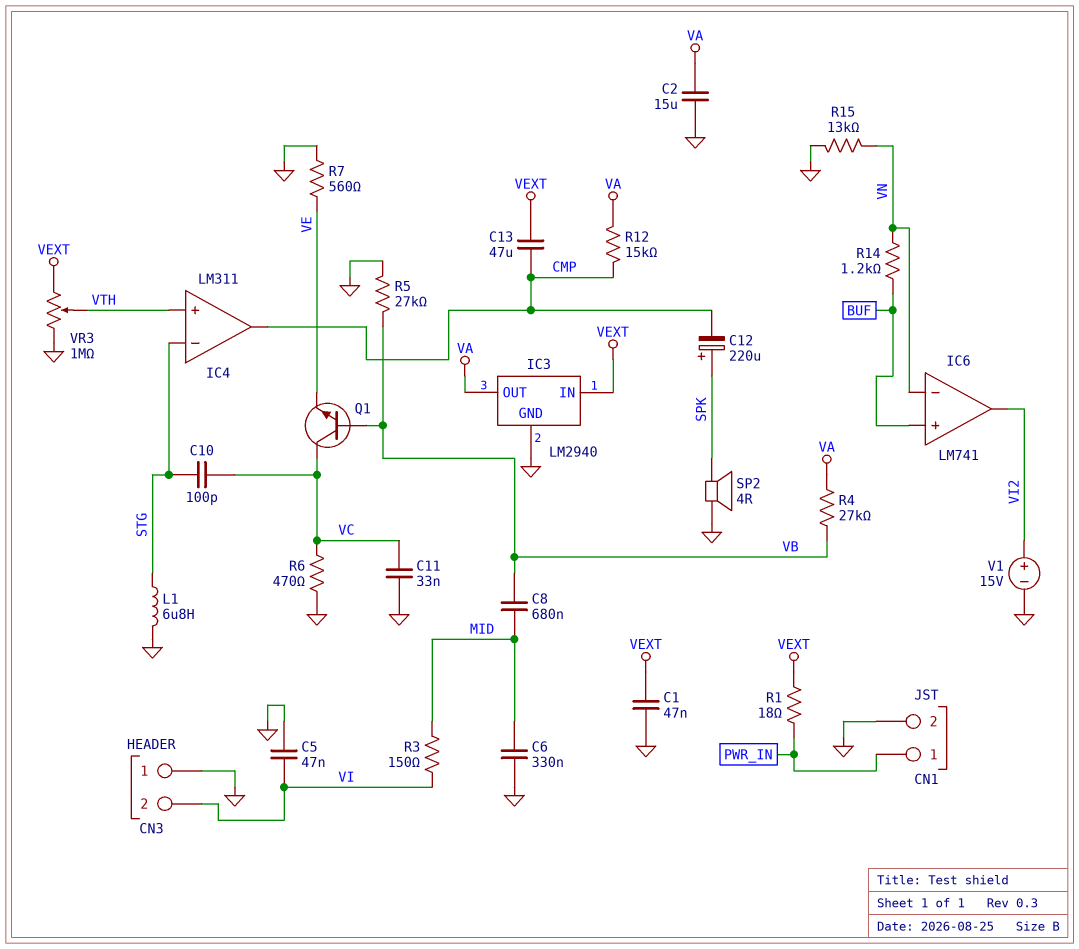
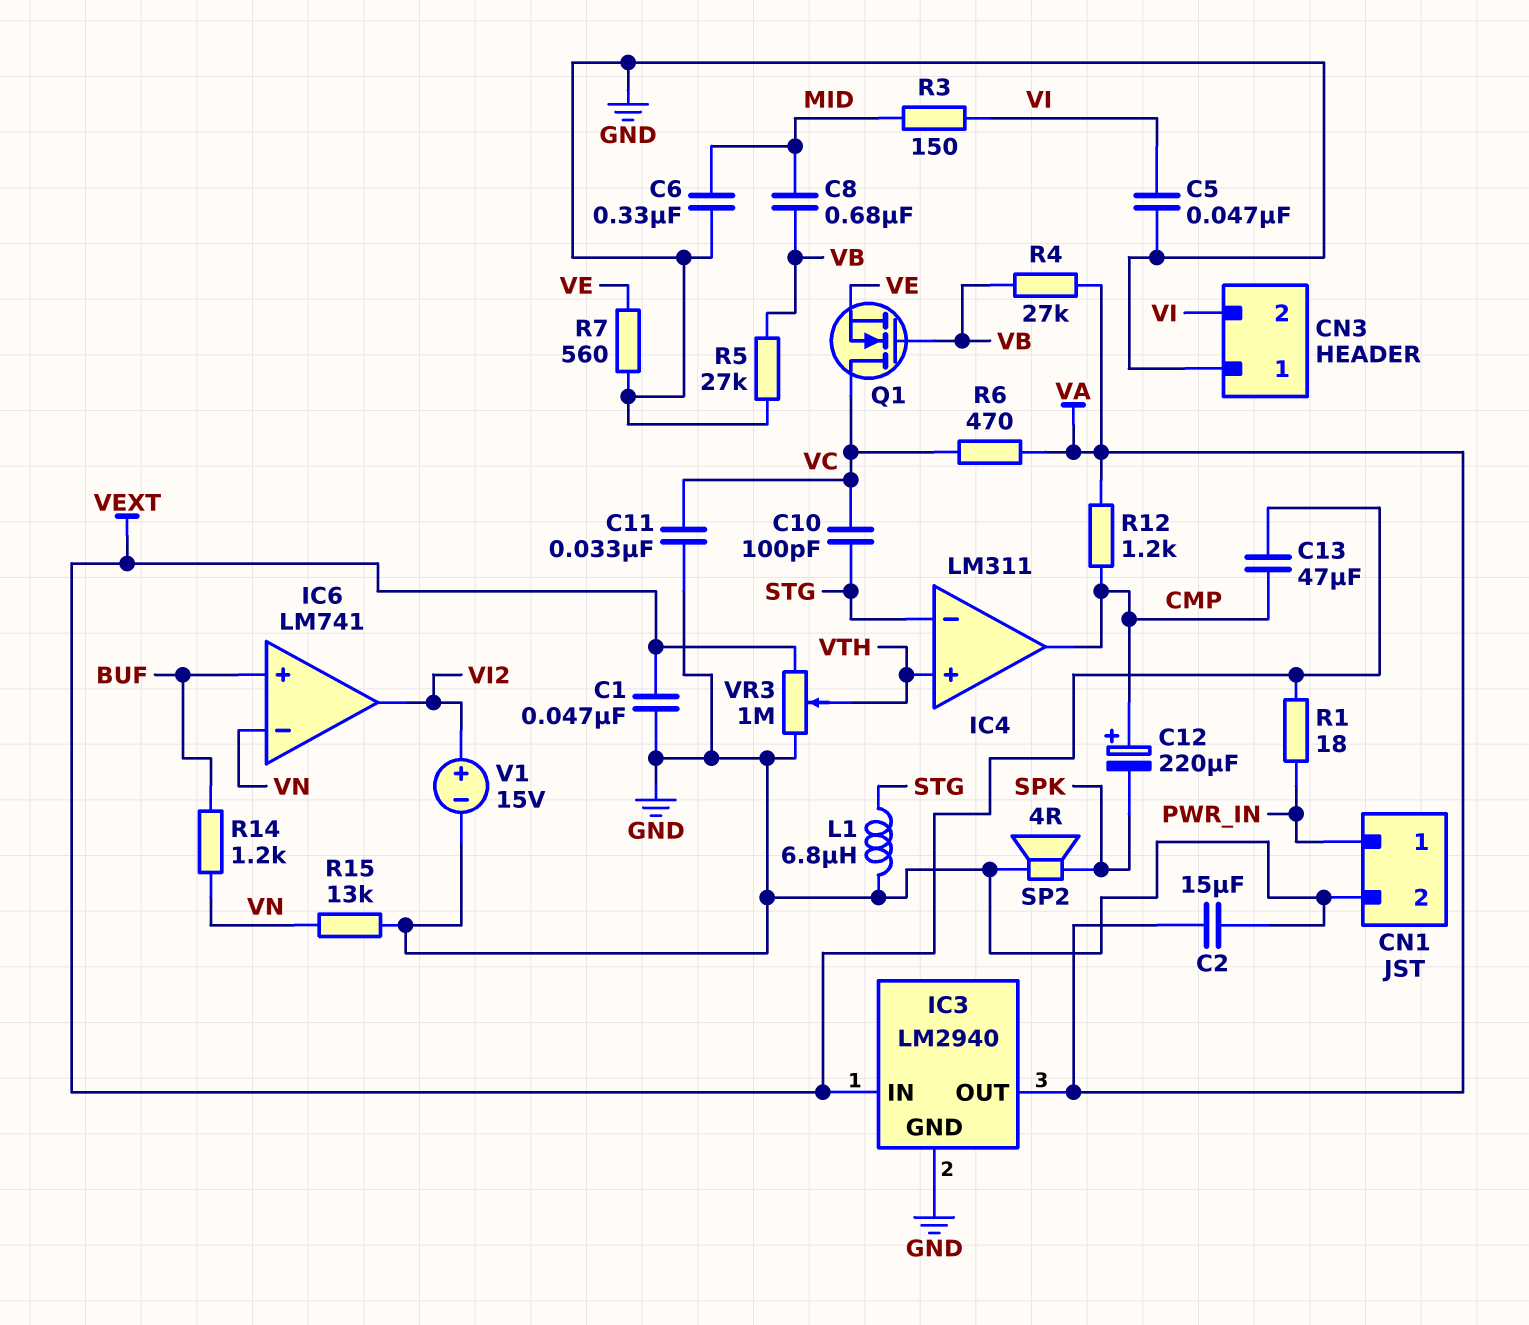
C12: 220uF (plus SPK, minus CMP) -> 220uF (plus CMP, minus SPK)
Q1: NPN (B VB, C VC, E VE) -> NMOS (G VB, D VC, S VE)
R6: 470 (GND, VC) -> 470 (VA, VC)
R12: 15k (CMP, VA) -> 1.2k (CMP, VA)

